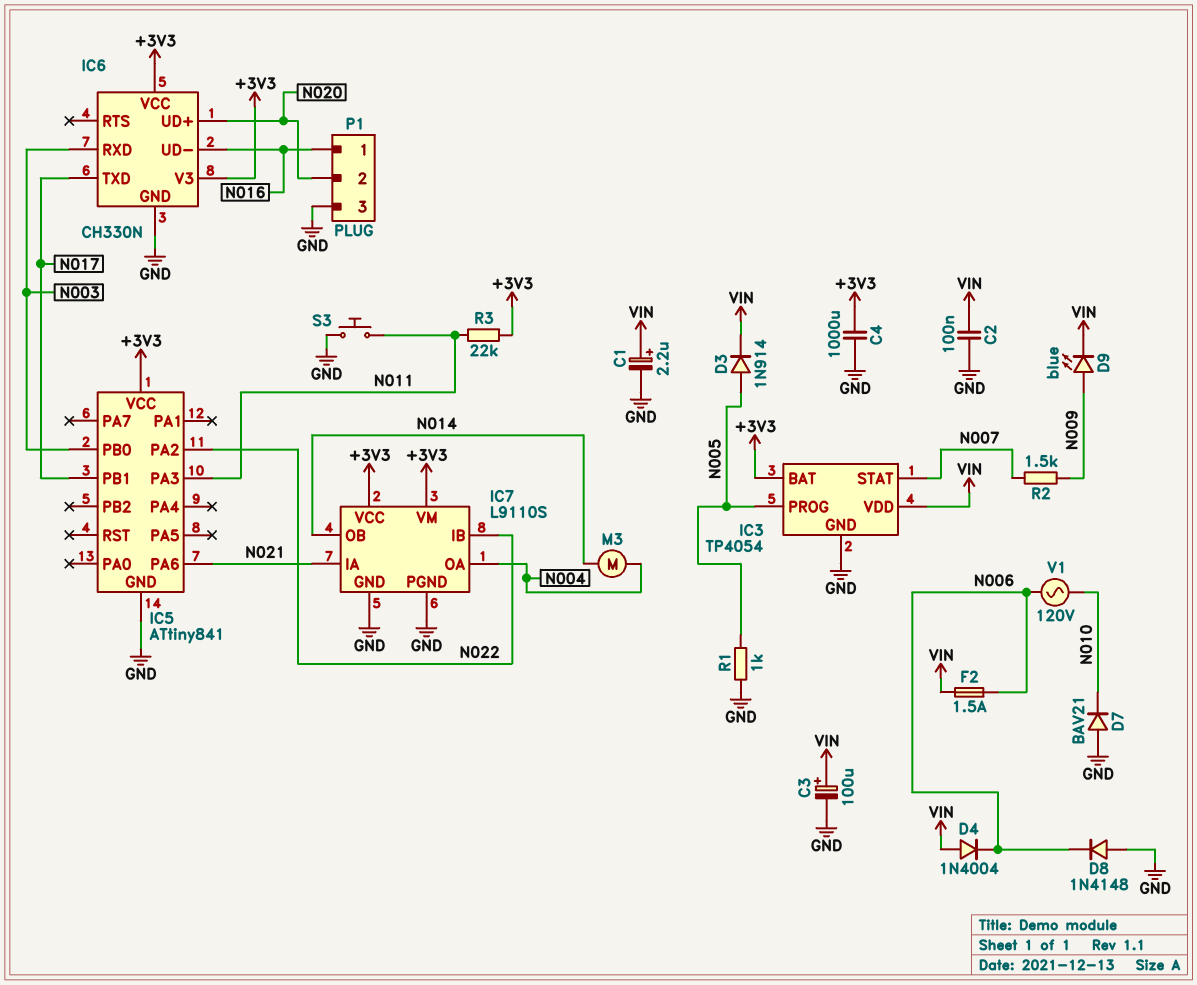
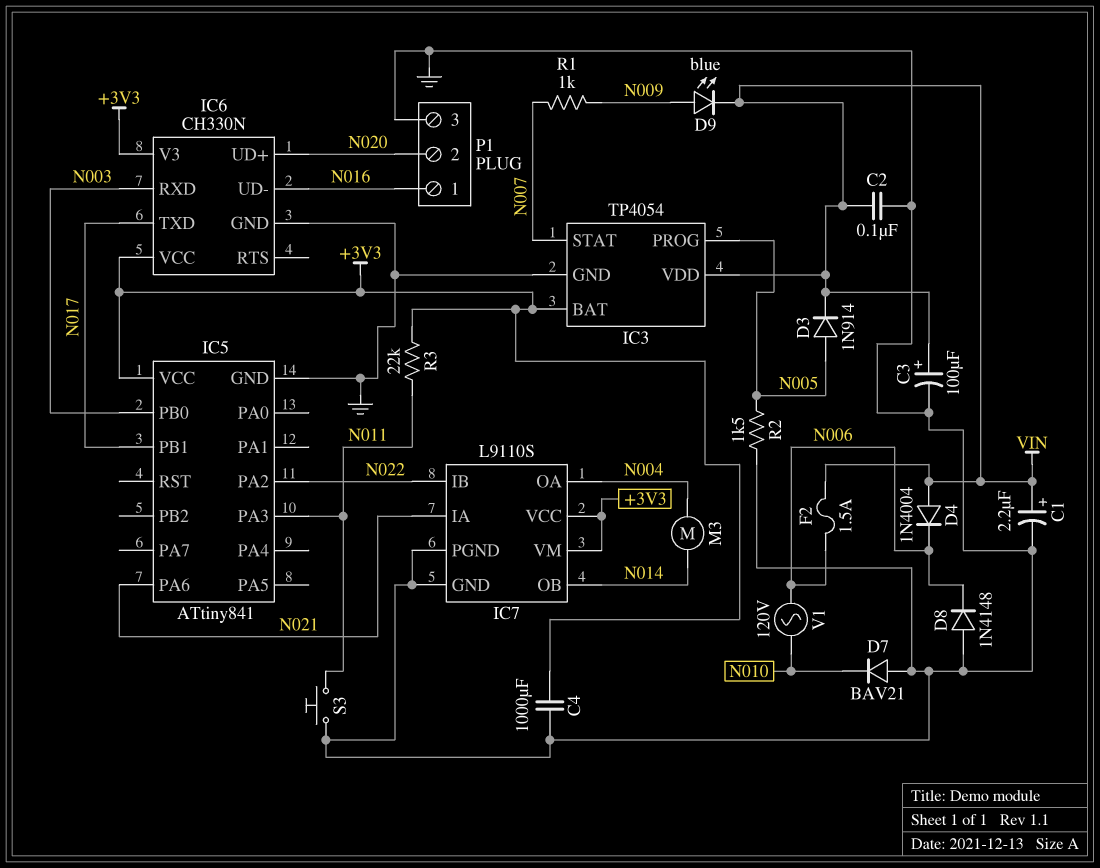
R1: 1k (GND, N005) -> 1k (N007, N009)
R2: 1.5k (N007, N009) -> 1.5k (GND, N005)

